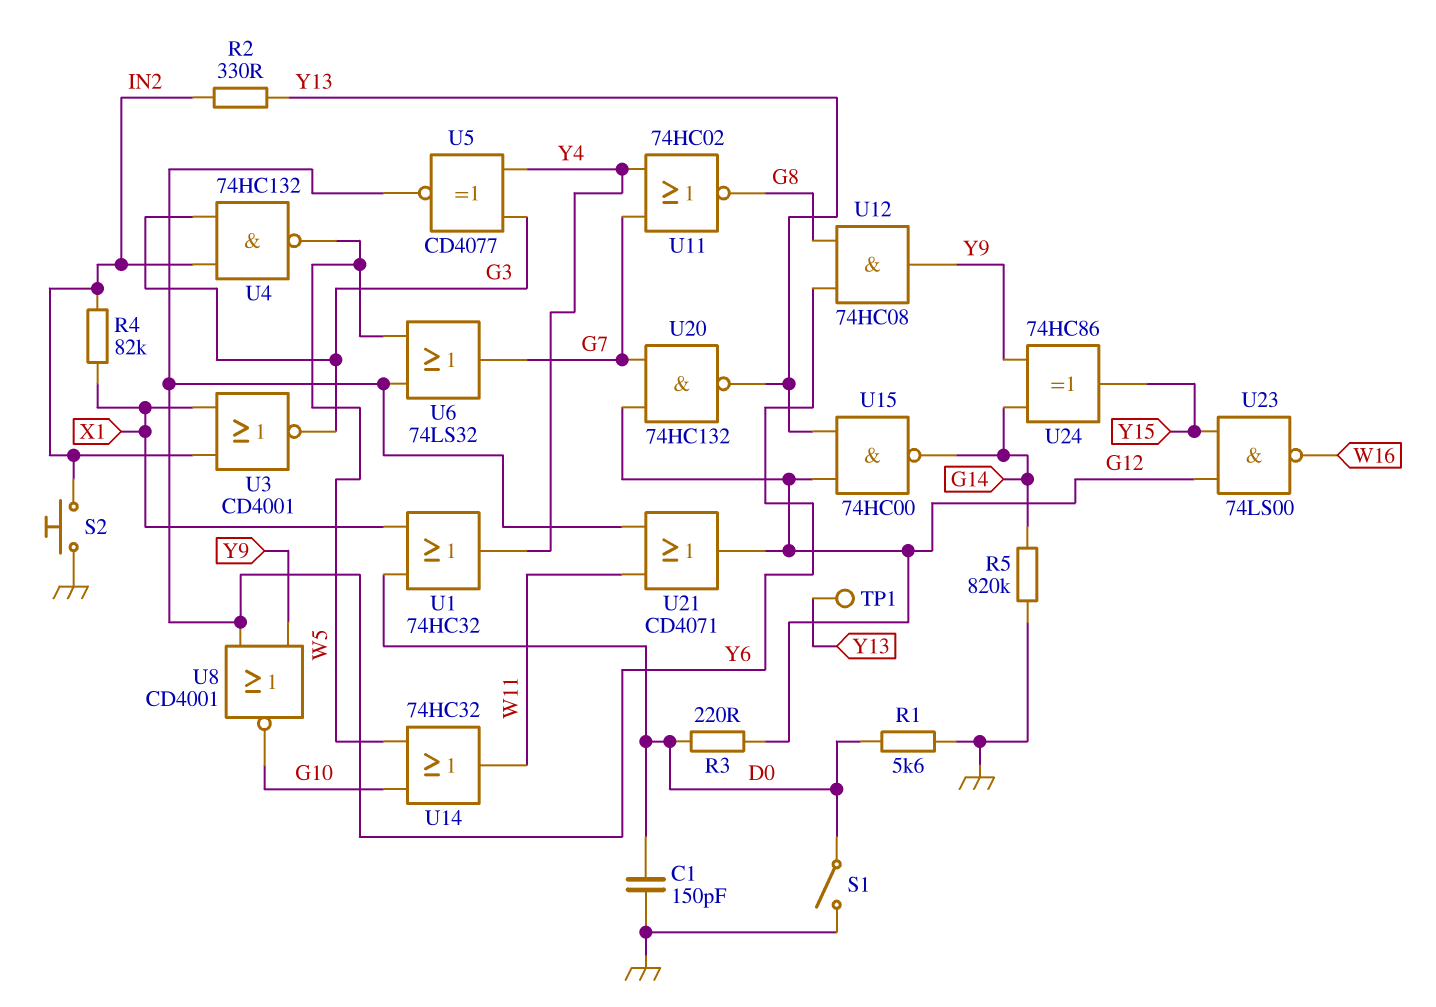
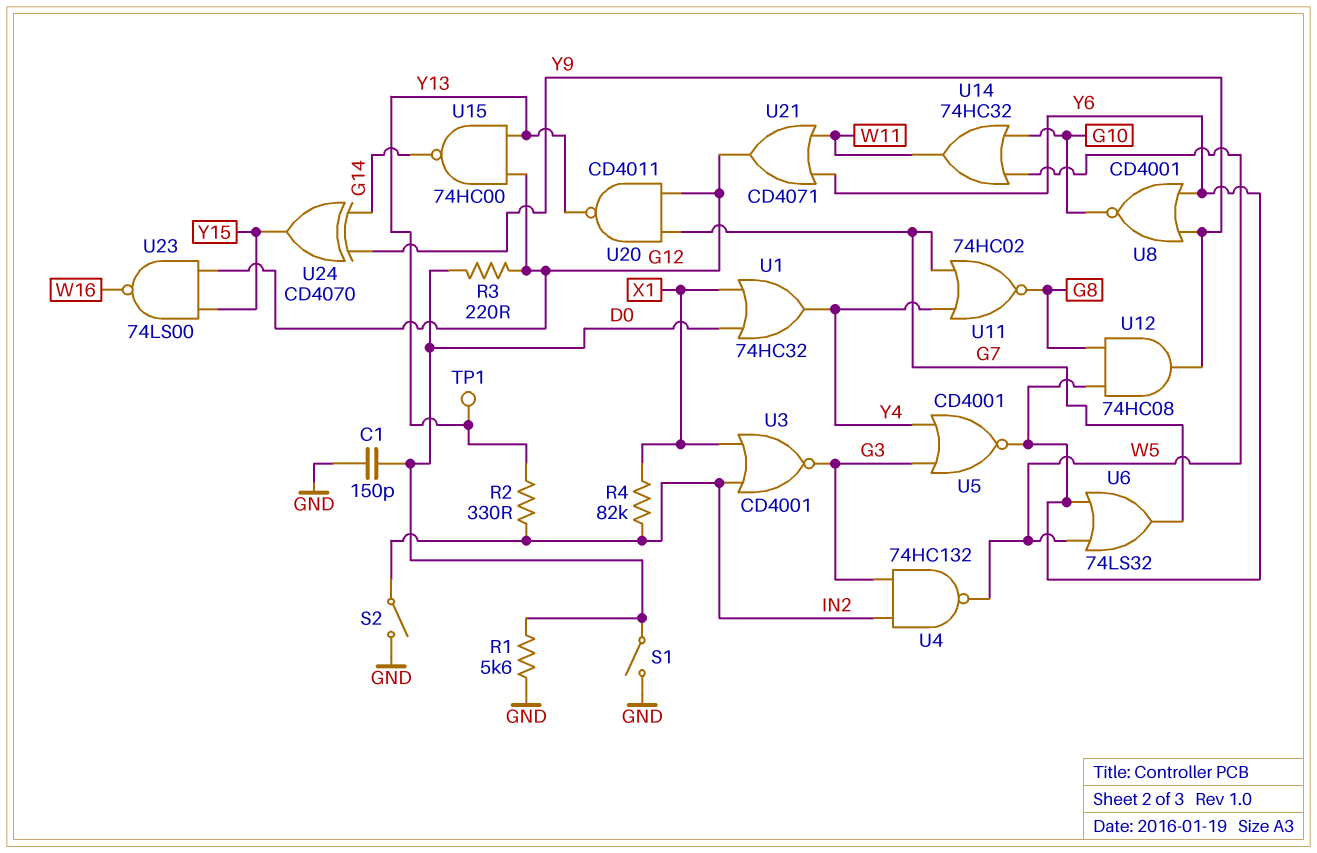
R5: 820k (G14, GND) -> none
S2: button (GND, IN2) -> switch (GND, IN2)
U5: XNOR CD4077 (in G3, in Y4, out Y6) -> NOR CD4001 (in G3, in Y4, out Y6)
U20: NAND 74HC132 (in G7, in G12, out Y13) -> NAND CD4011 (in G7, in G12, out Y13)
U24: XOR 74HC86 (in G14, in Y9, out Y15) -> XOR CD4070 (in G14, in Y9, out Y15)

